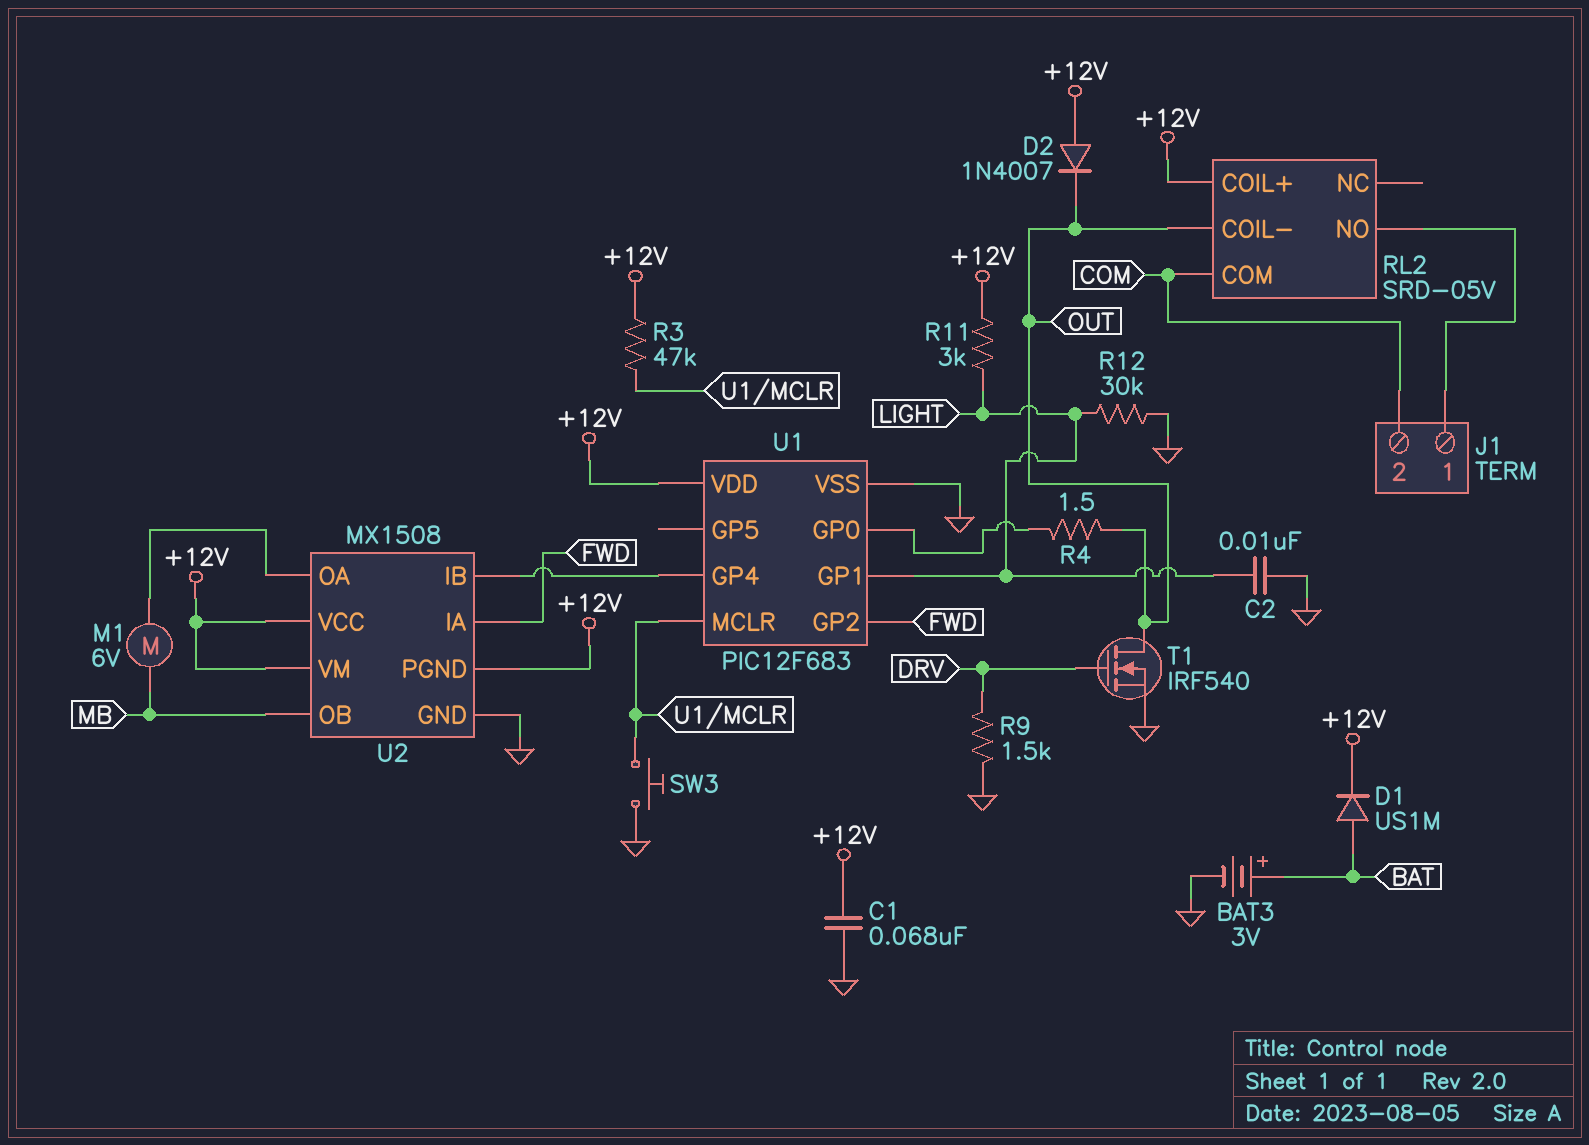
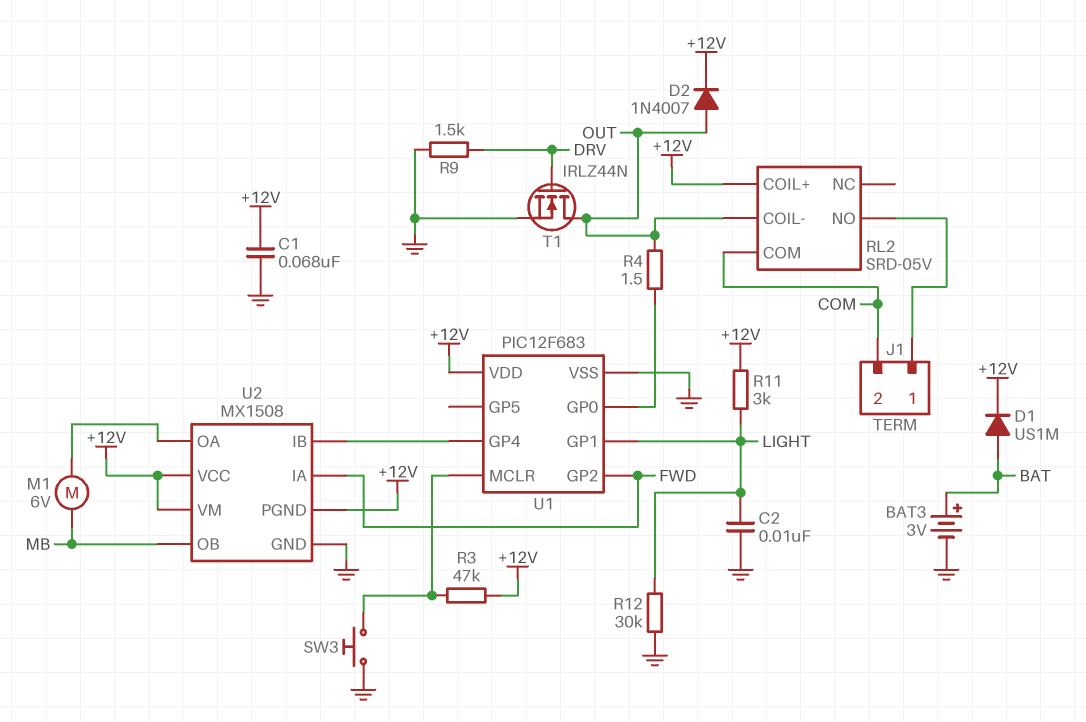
D2: diode 1N4007 (A +12V, K OUT) -> diode 1N4007 (A OUT, K +12V)
T1: NMOS IRF540 (G DRV, D OUT, S GND) -> NMOS IRLZ44N (G DRV, D OUT, S GND)

